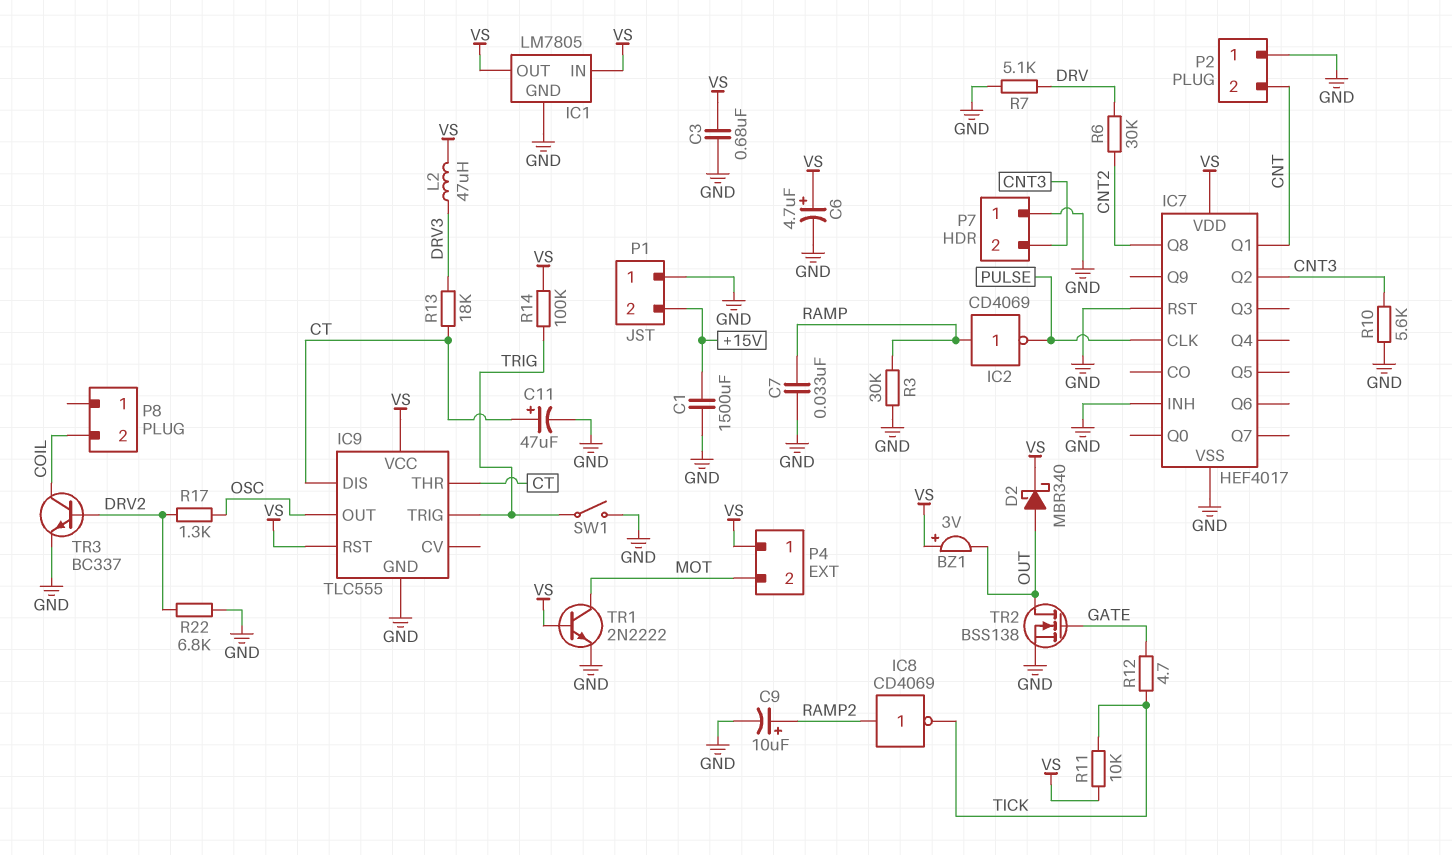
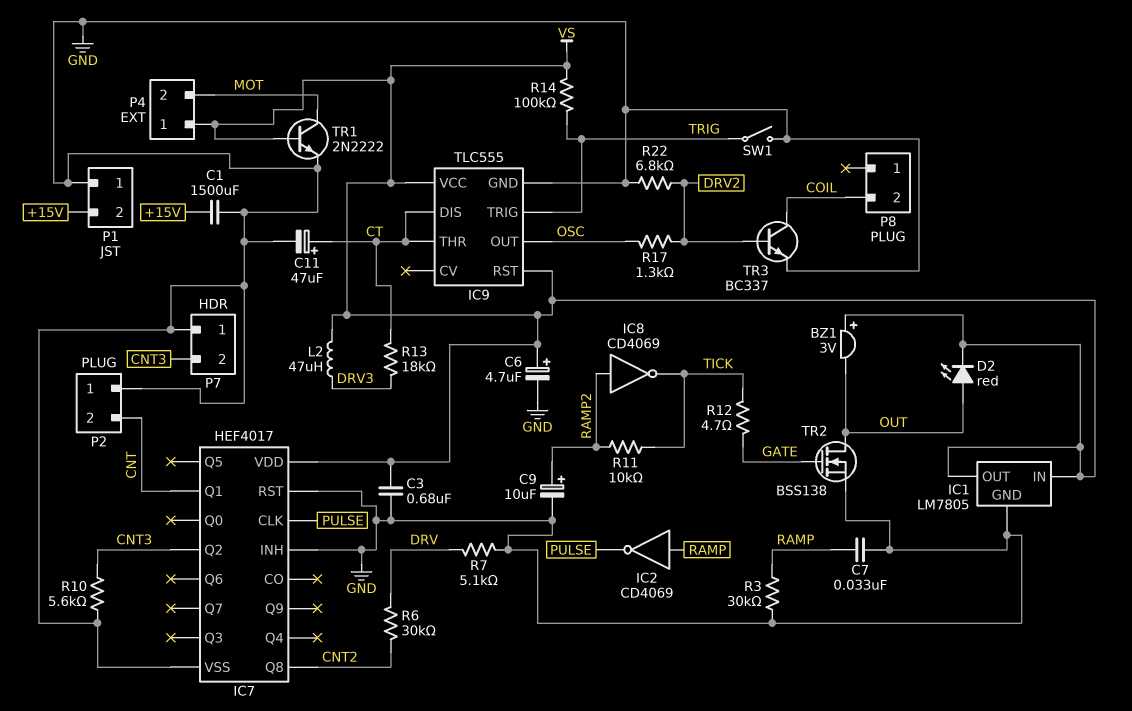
D2: schottky MBR340 (A OUT, K VS) -> LED red (A OUT, K VS)
R11: 10k (TICK, VS) -> 10k (RAMP2, TICK)

